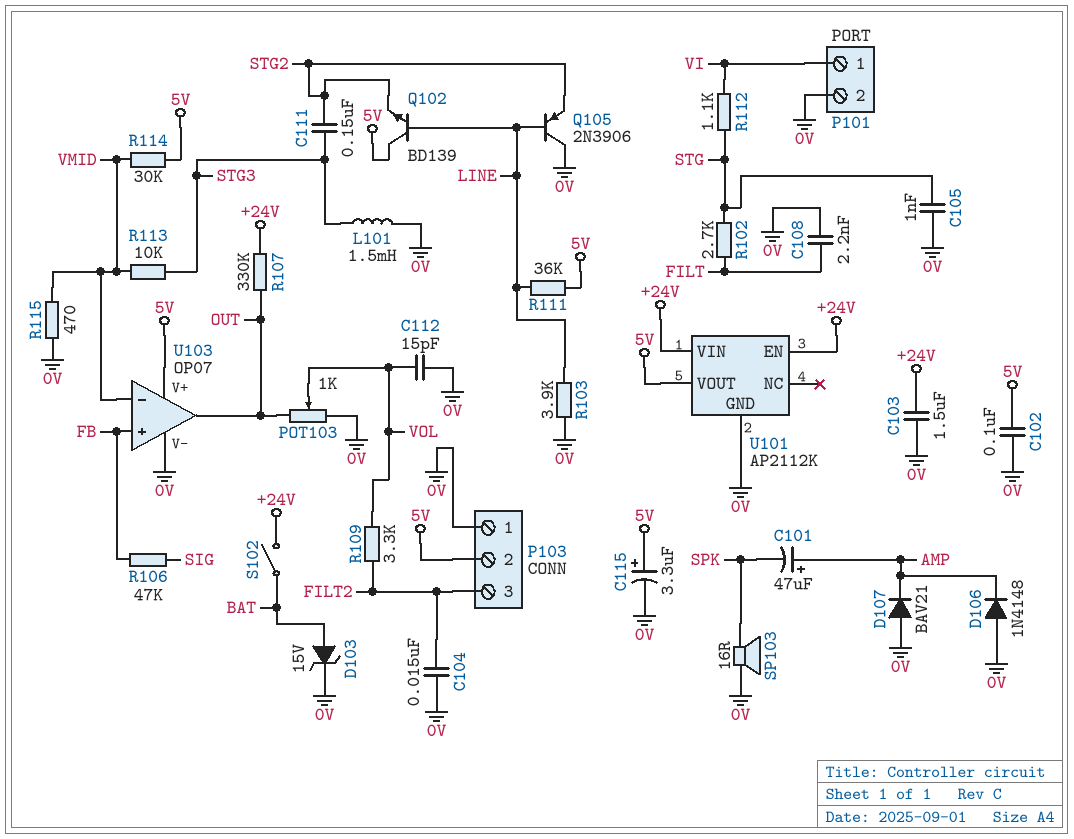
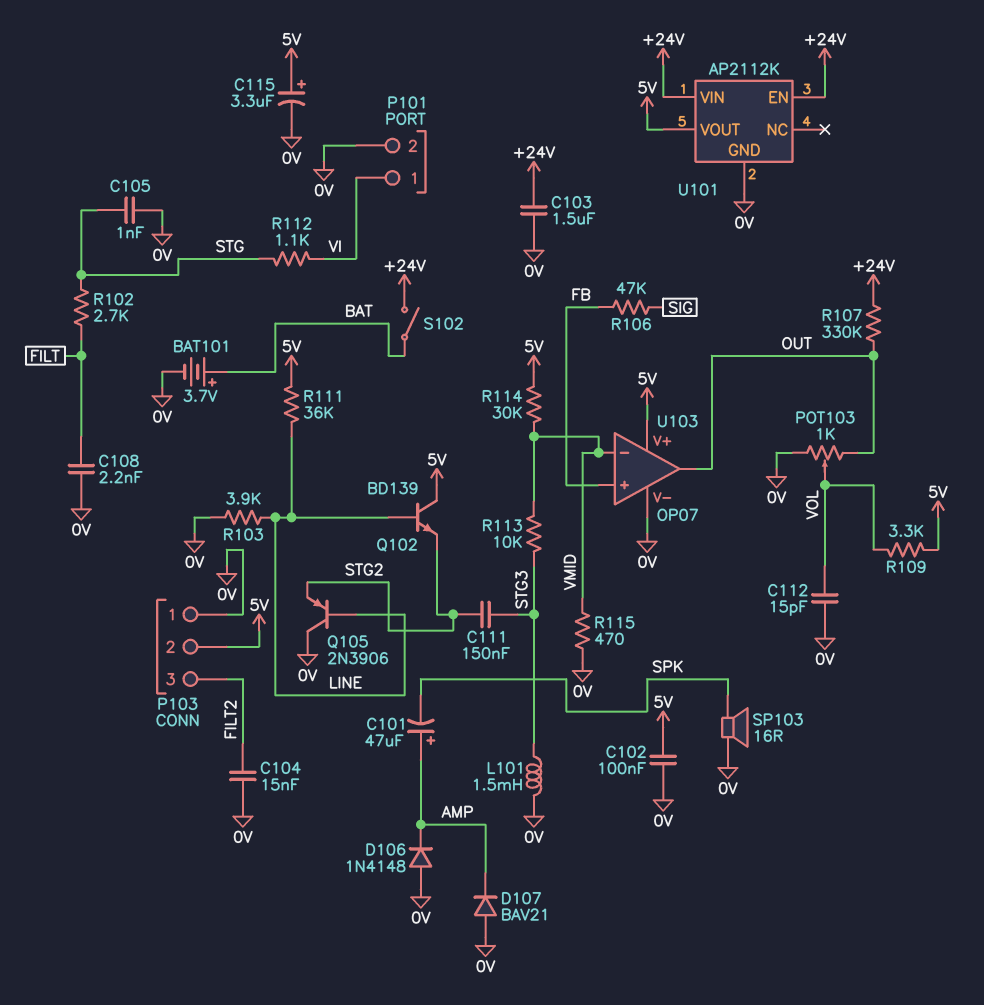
BAT101: none -> 3.7V (plus BAT, minus 0V)
D103: zener 15V (A BAT, K 0V) -> none
R109: 3.3k (FILT2, VOL) -> 3.3k (5V, VOL)

